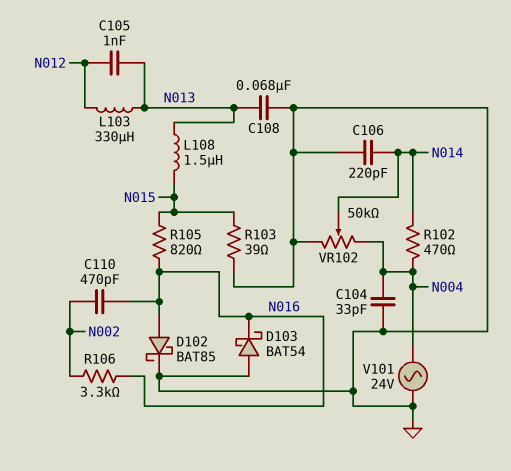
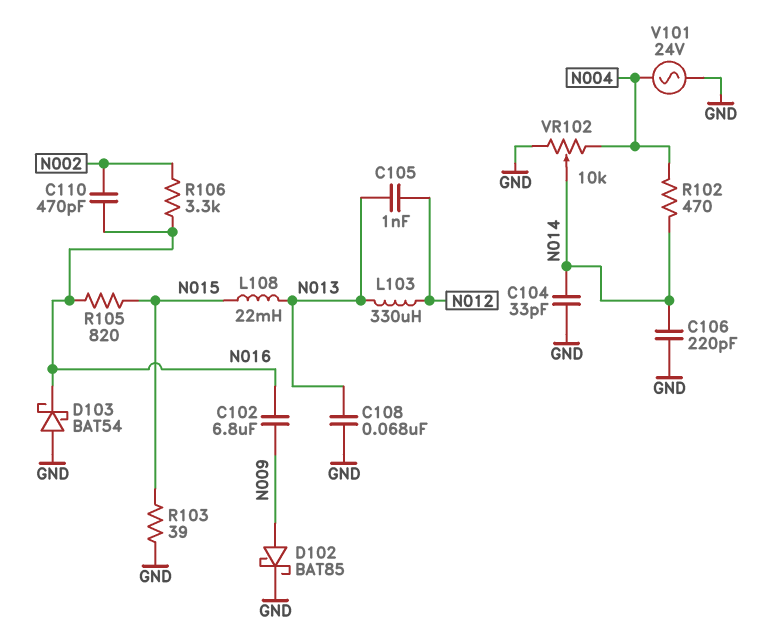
C102: none -> 6.8uF (N009, N016)
C104: 33pF (GND, N004) -> 33pF (GND, N014)
D102: schottky BAT85 (A N016, K GND) -> schottky BAT85 (A N009, K GND)
L108: 1.5uH (N013, N015) -> 22mH (N013, N015)
VR102: 50k (GND, N004, wiper N014) -> 10k (GND, N004, wiper N014)

